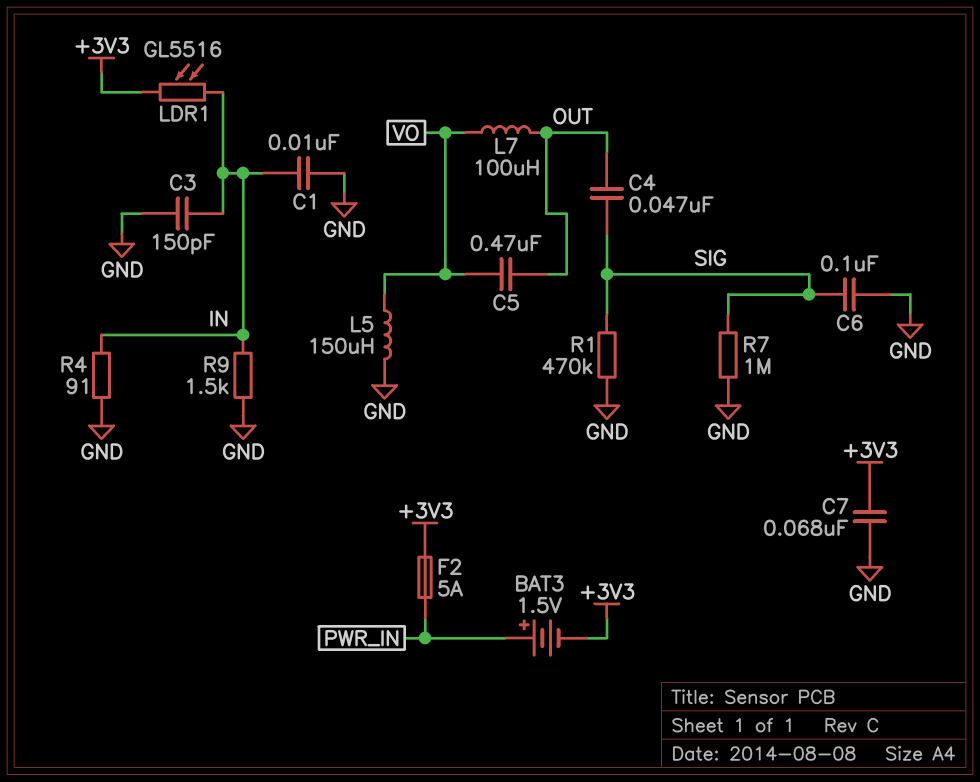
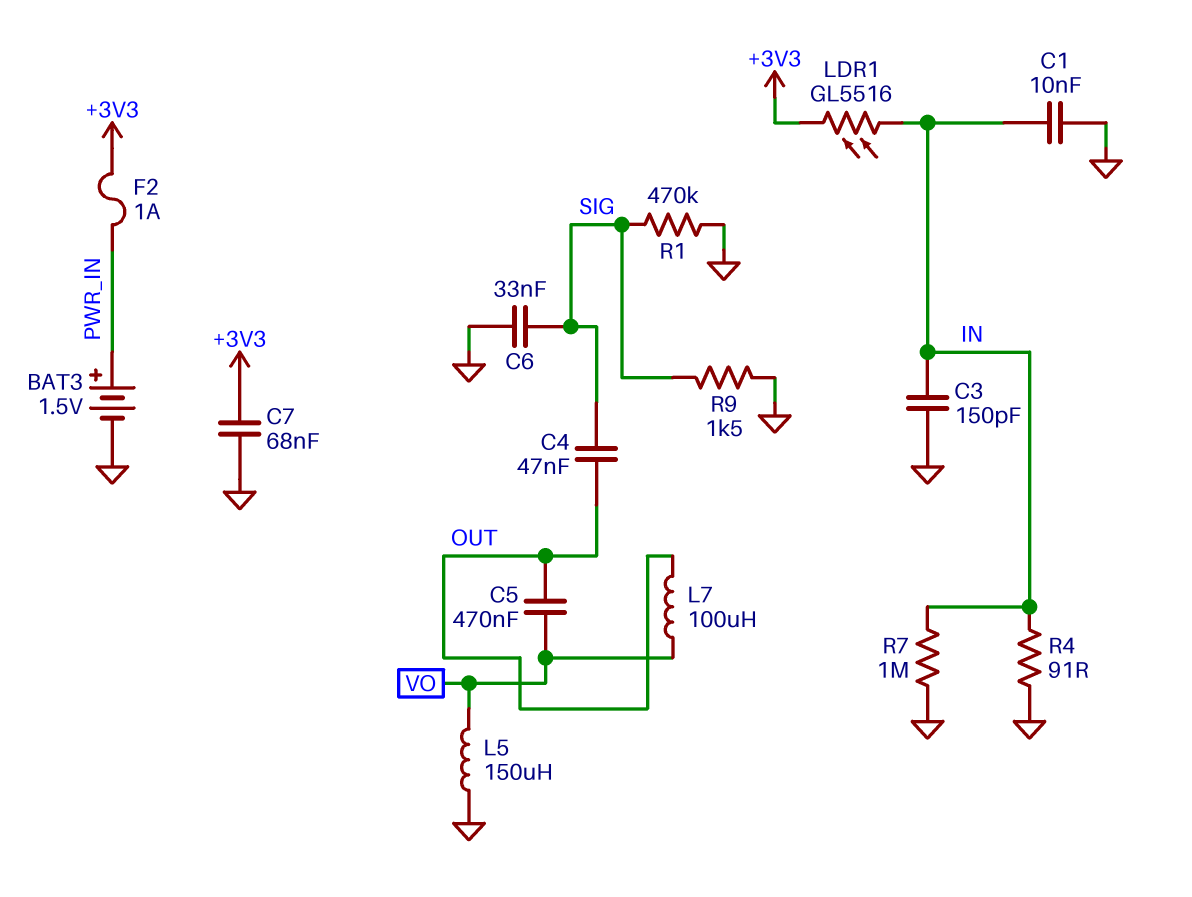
BAT3: 1.5V (plus PWR_IN, minus +3V3) -> 1.5V (plus PWR_IN, minus GND)
C6: 100nF (GND, SIG) -> 33nF (GND, SIG)
F2: 5A (+3V3, PWR_IN) -> 1A (+3V3, PWR_IN)
R7: 1M (GND, SIG) -> 1M (GND, IN)
R9: 1.5k (GND, IN) -> 1.5k (GND, SIG)

